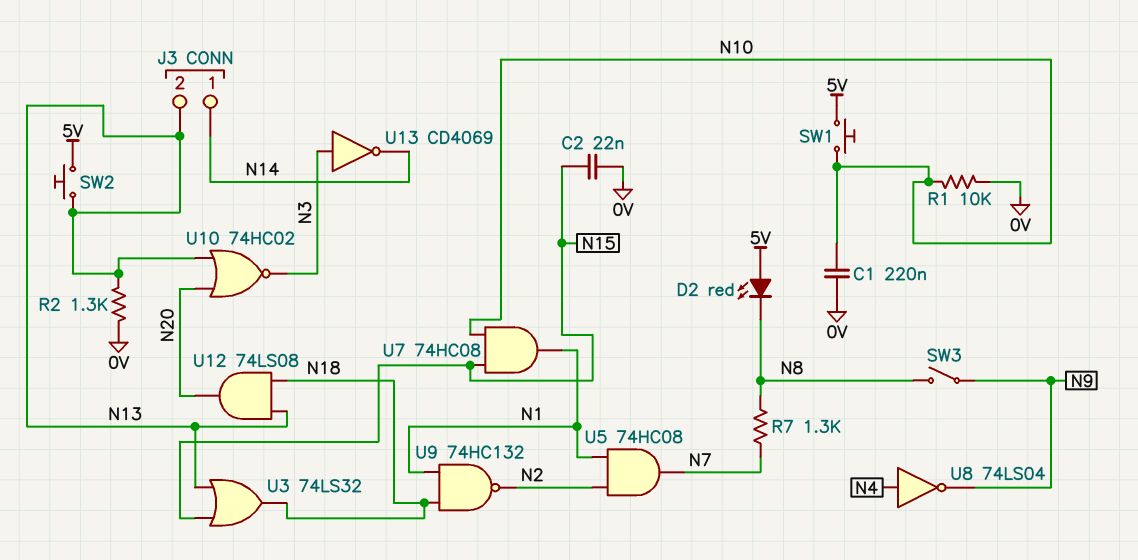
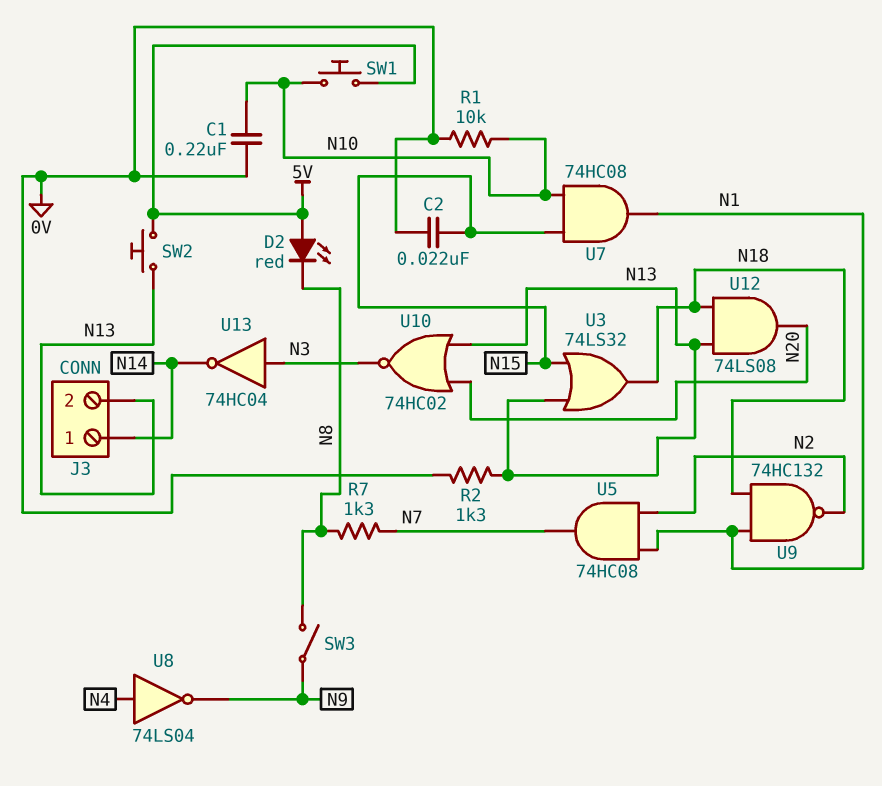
U13: NOT CD4069 (in N3, out N14) -> NOT 74HC04 (in N3, out N14)

